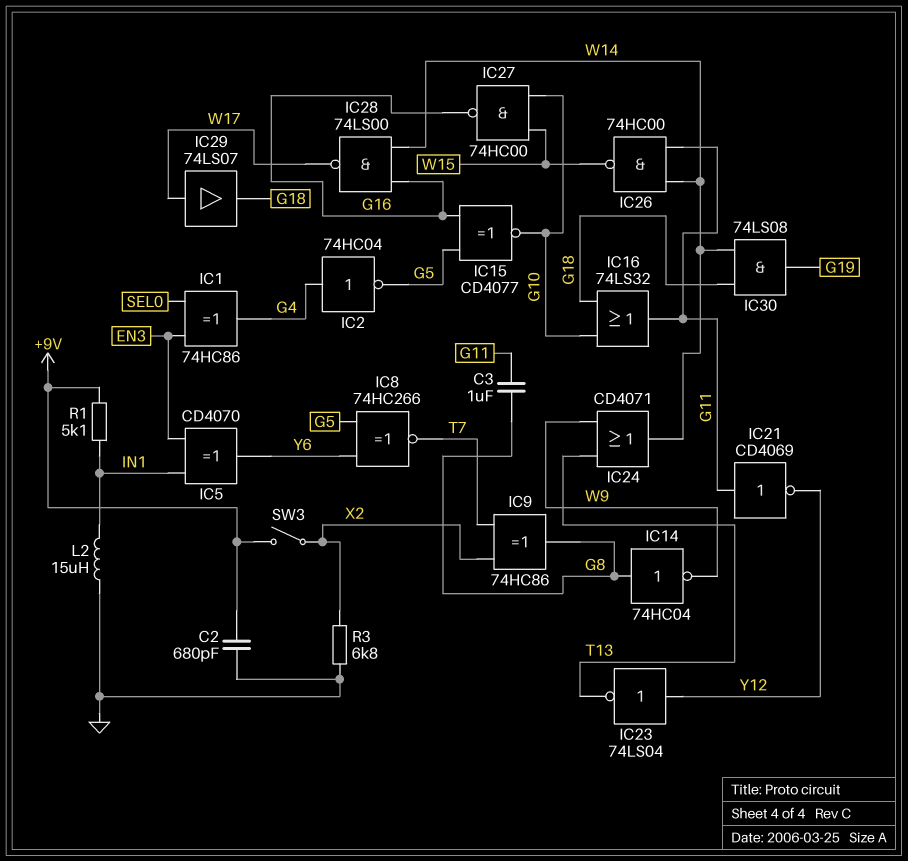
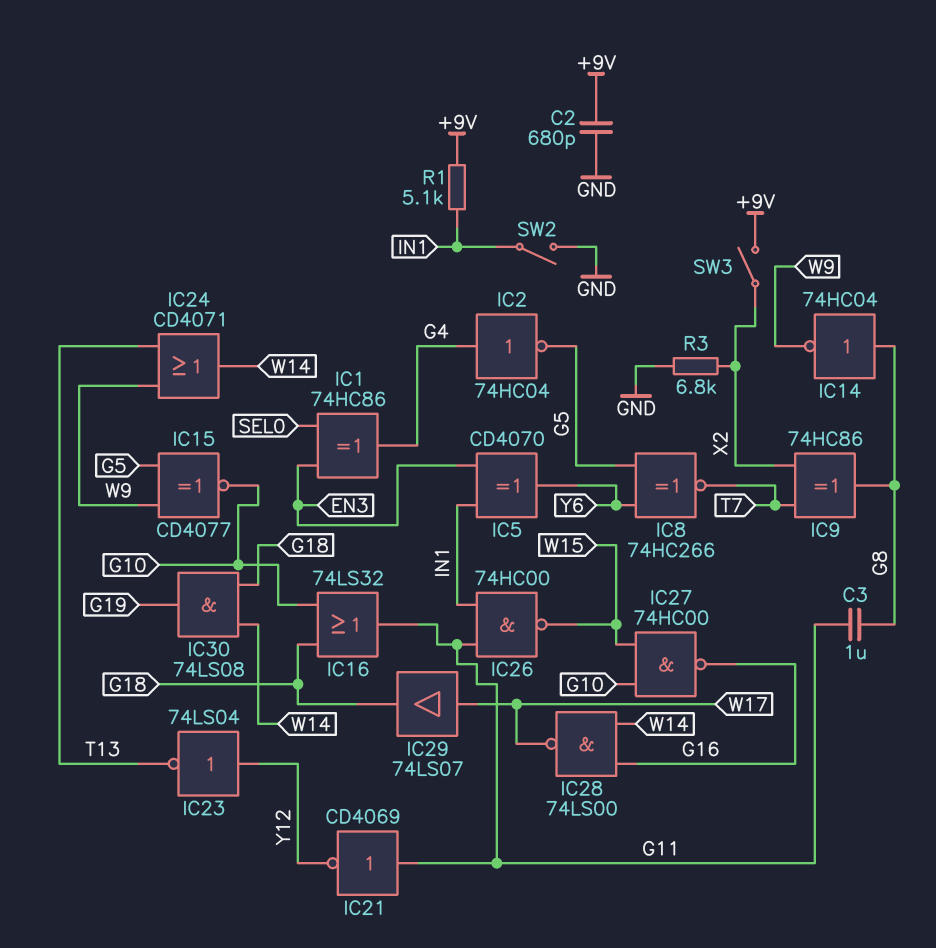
IC15: XNOR CD4077 (in G5, in G16, out G10) -> XNOR CD4077 (in G5, in W9, out G10)
IC26: NAND 74HC00 (in G11, in W14, out W15) -> NAND 74HC00 (in G11, in IN1, out W15)
L2: 15uH (GND, IN1) -> none
SW2: none -> switch (GND, IN1)

